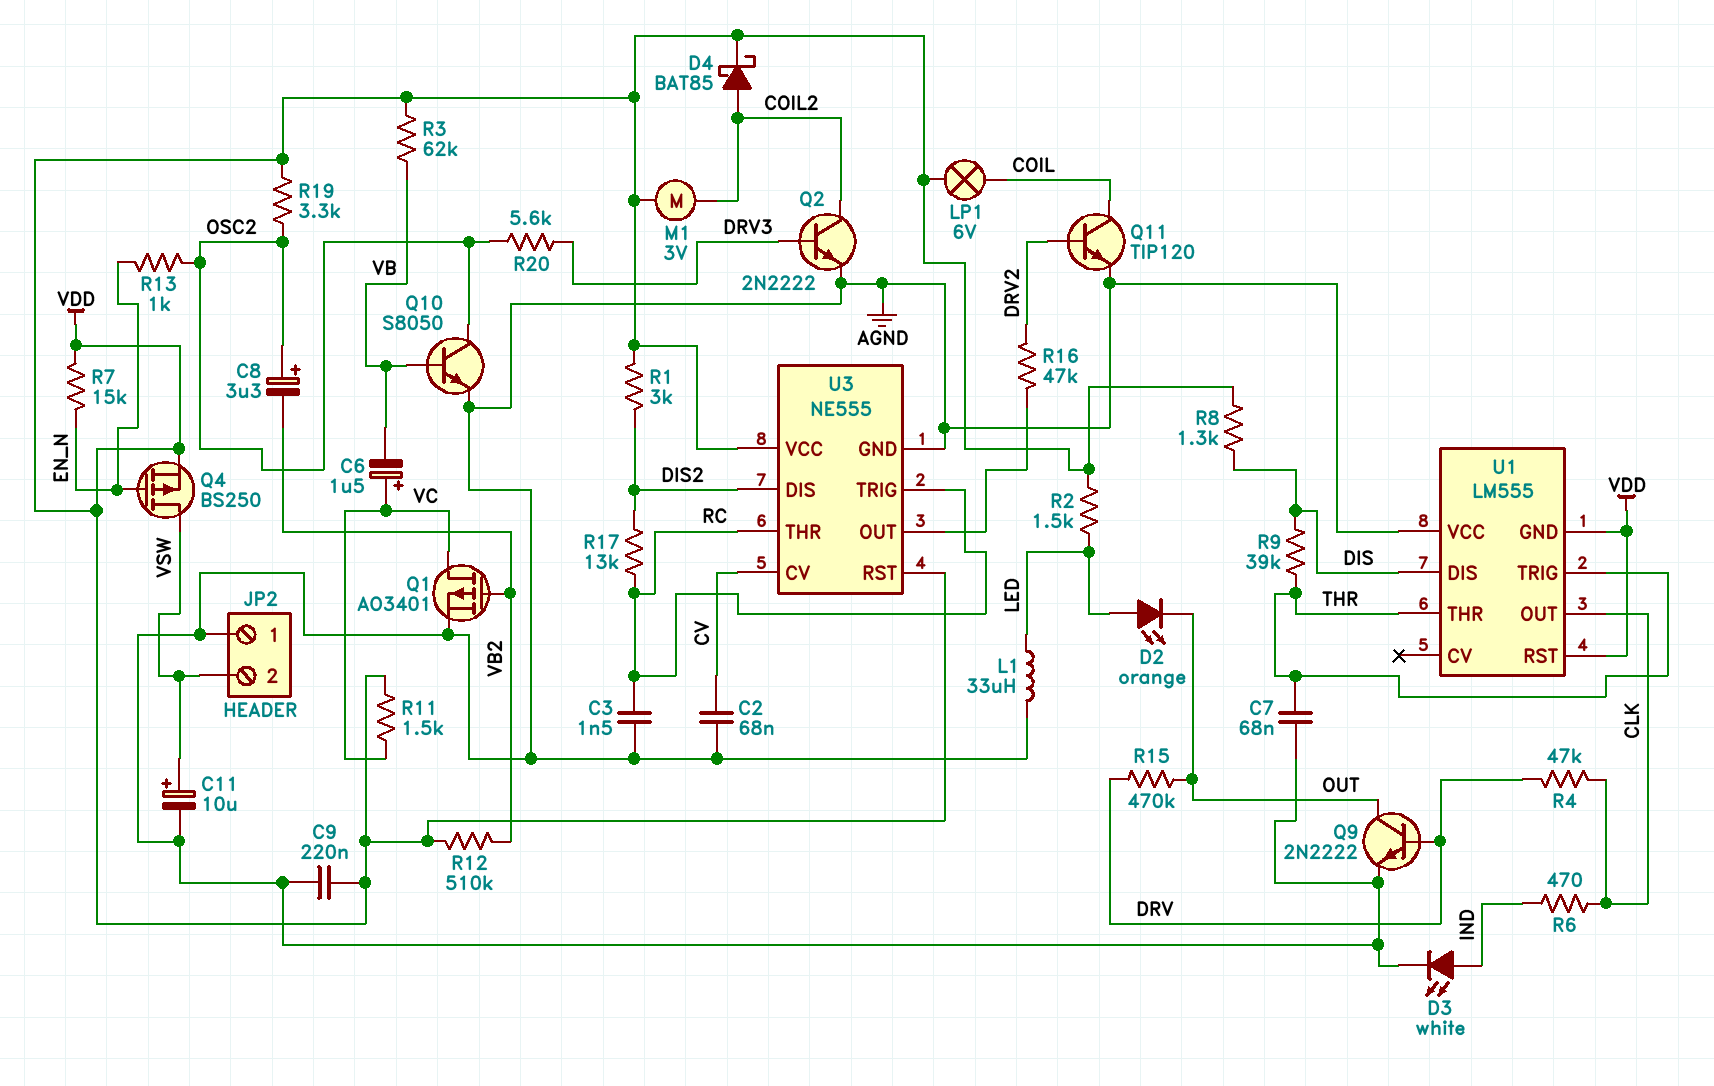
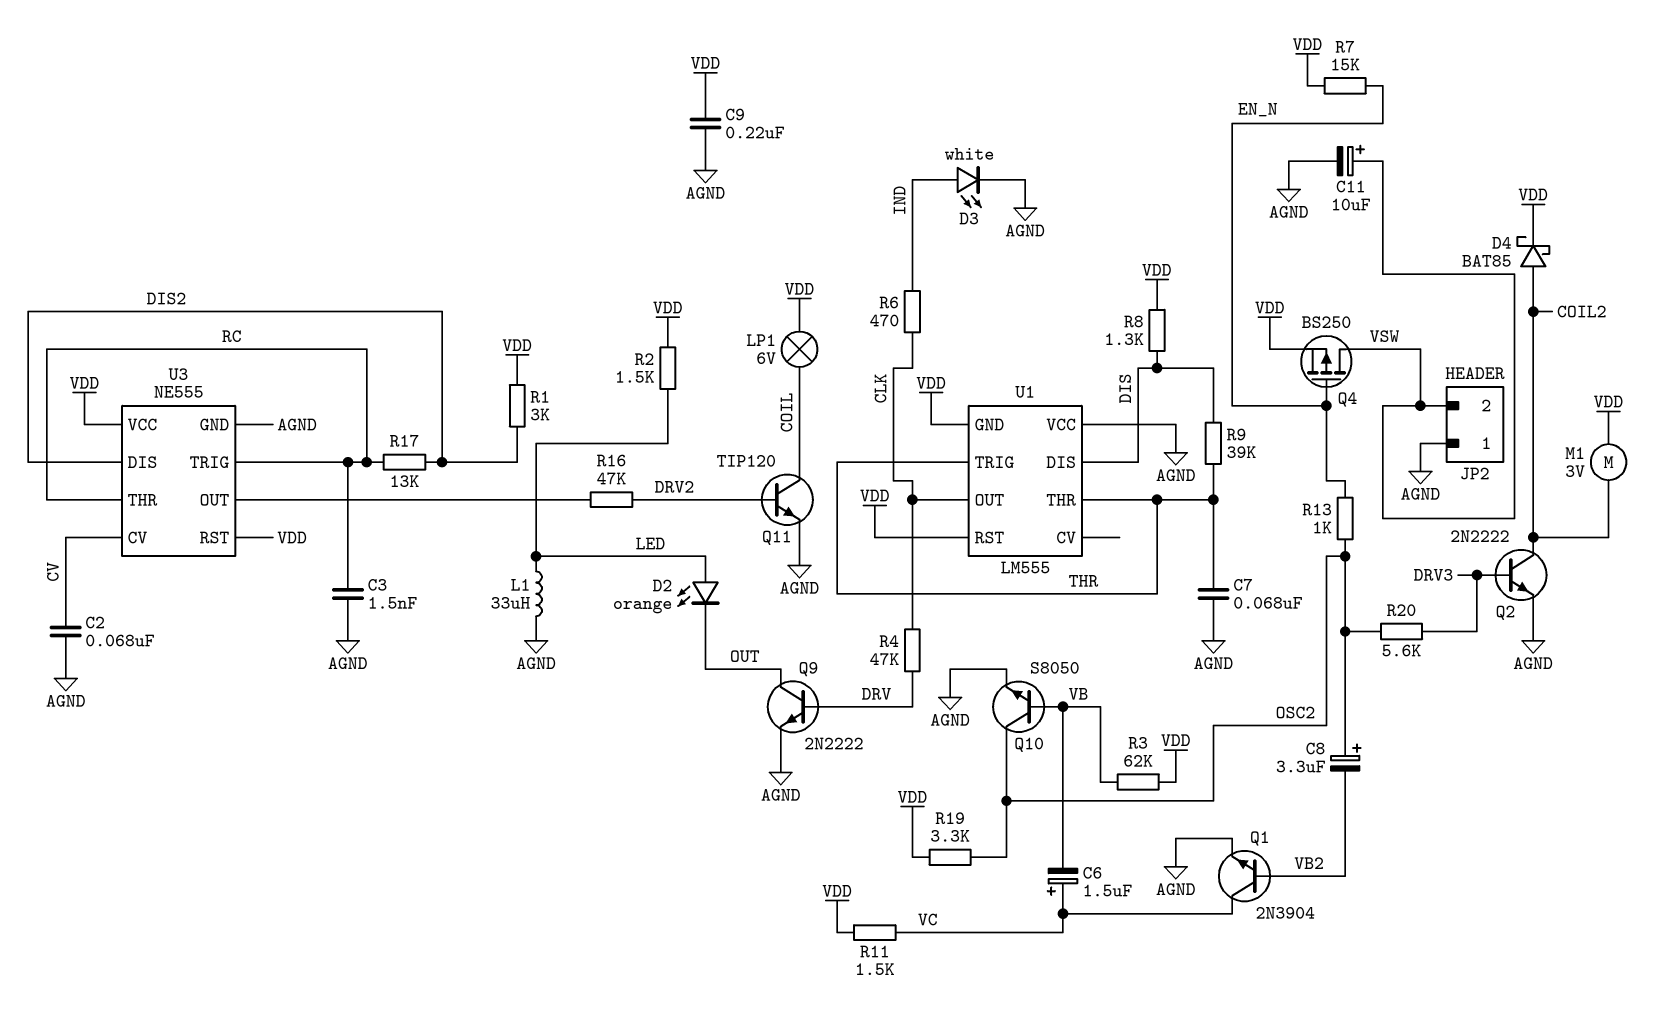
Q1: PMOS AO3401 (G VB2, D VC, S AGND) -> NPN 2N3904 (B VB2, C VC, E AGND)
R12: 510k (VB2, VDD) -> none
R15: 470k (DRV, OUT) -> none

